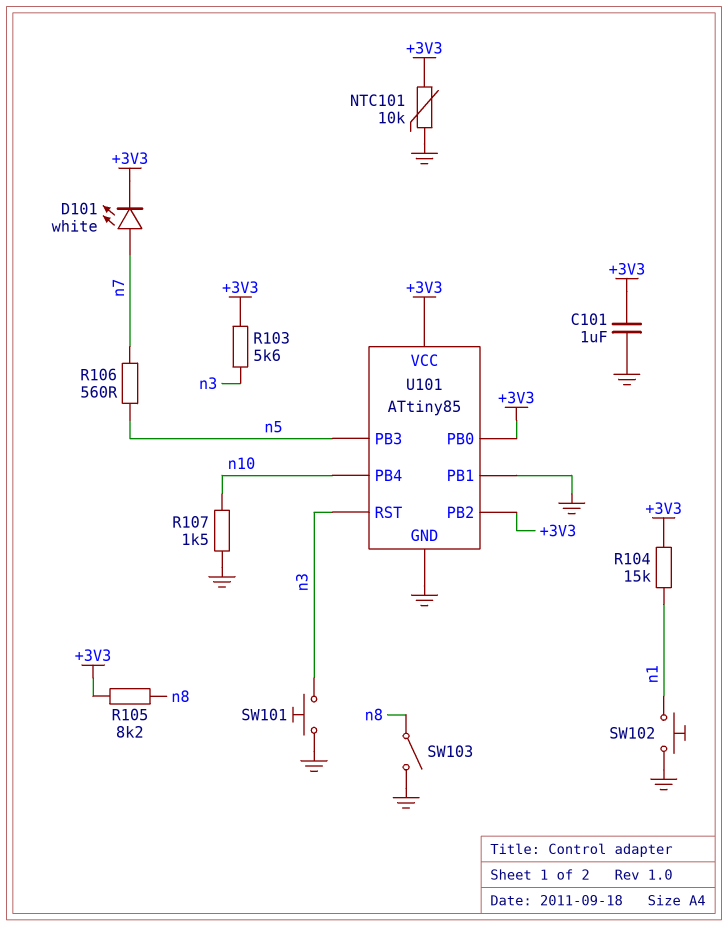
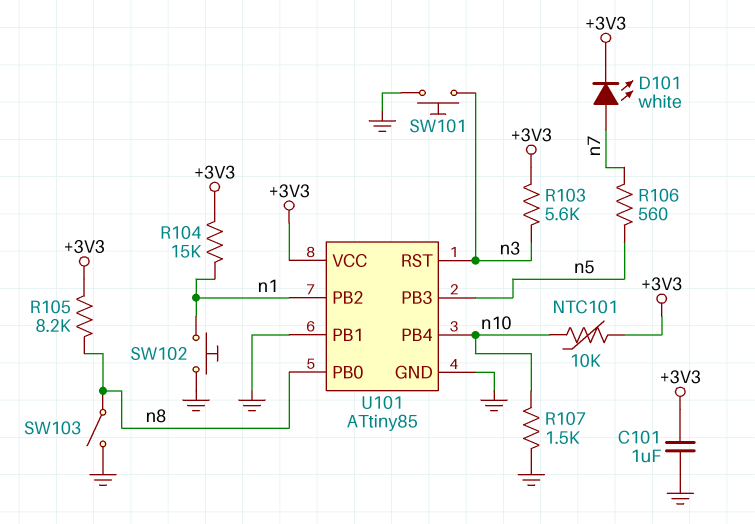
NTC101: 10k (+3V3, GND) -> 10k (+3V3, n10)
U101 pin PB0: +3V3 -> n8
U101 pin PB2: +3V3 -> n1

